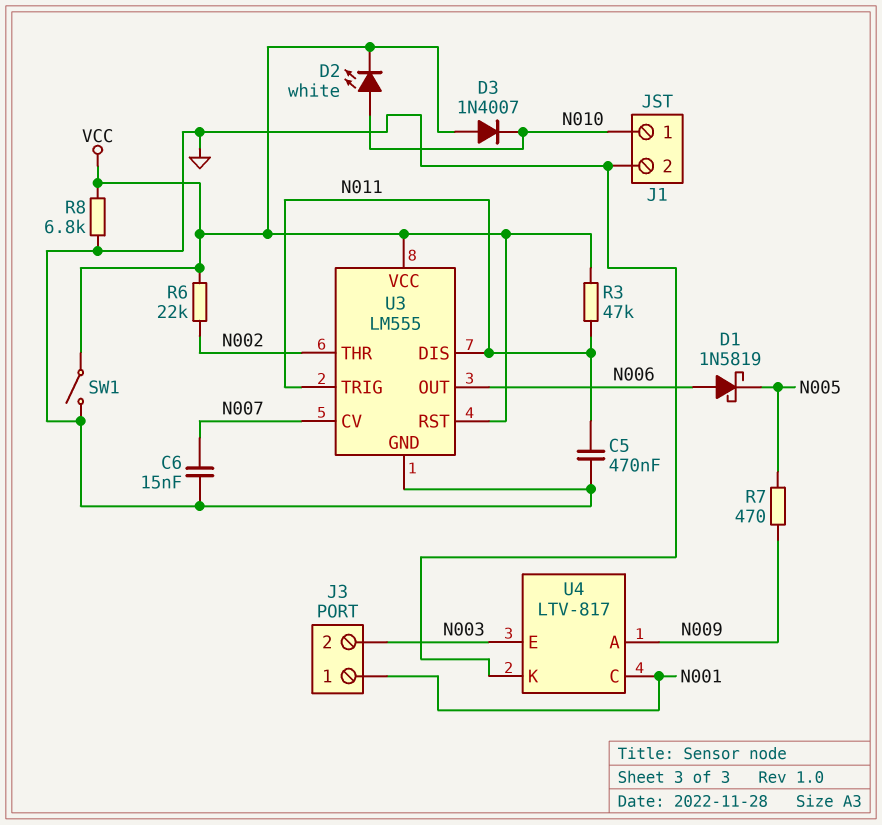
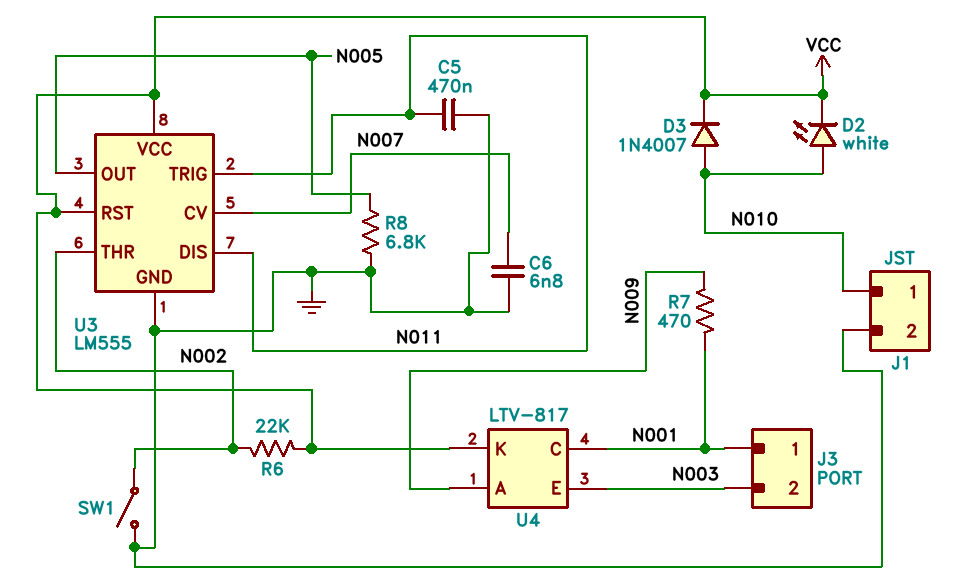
C6: 15nF (GND, N007) -> 6.8nF (GND, N007)
D1: schottky 1N5819 (A N006, K N005) -> none
D3: diode 1N4007 (A VCC, K N010) -> diode 1N4007 (A N010, K VCC)
R3: 47k (N011, VCC) -> none
R7: 470 (N005, N009) -> 470 (N001, N009)
R8: 6.8k (GND, VCC) -> 6.8k (GND, N005)
SW1: switch (GND, VCC) -> switch (GND, N002)
U3 pin OUT: N006 -> N005
U4 pin K: GND -> VCC

